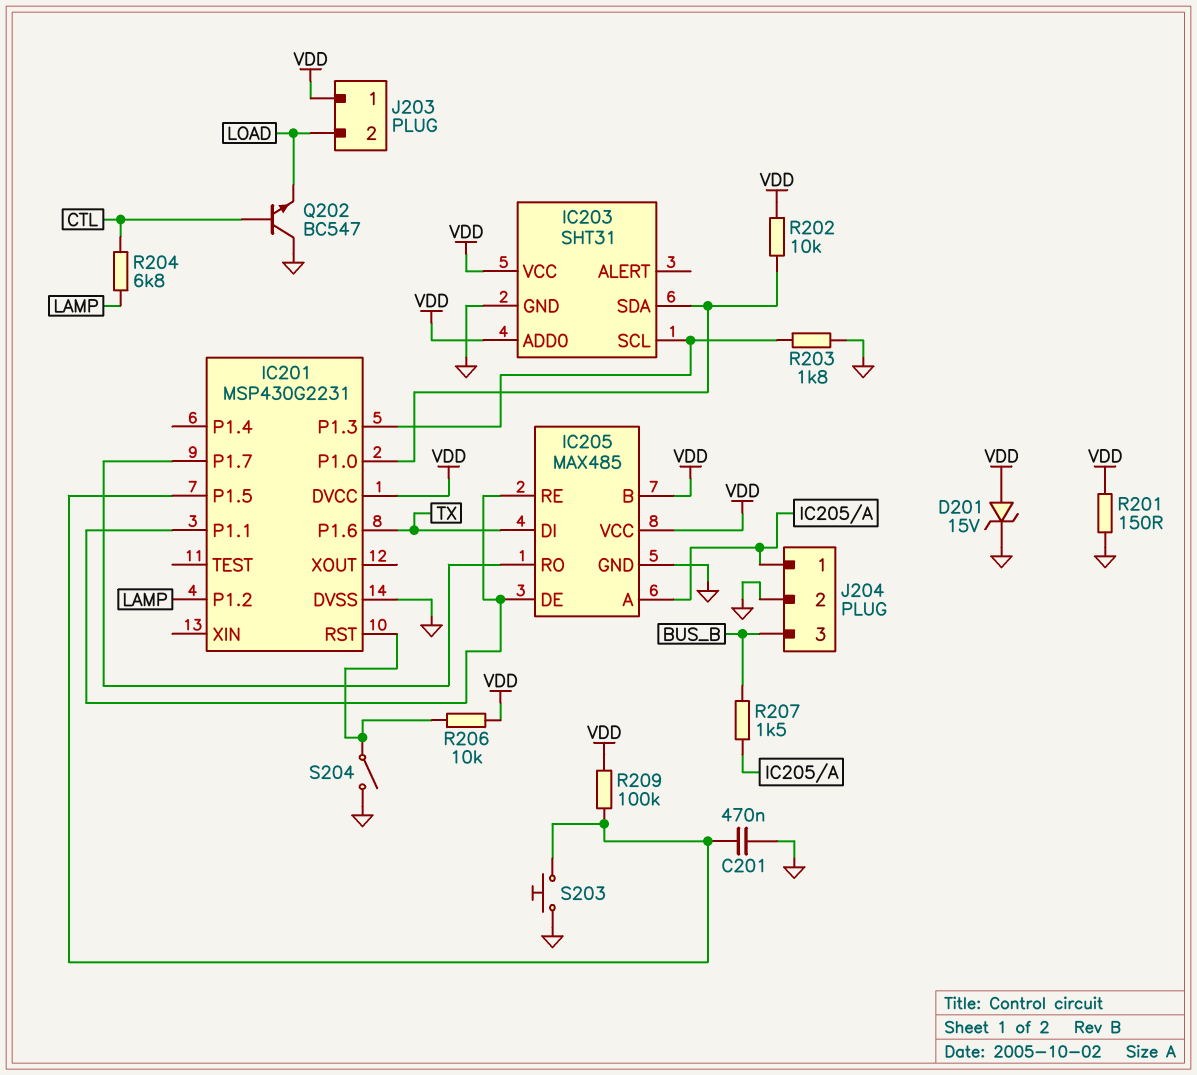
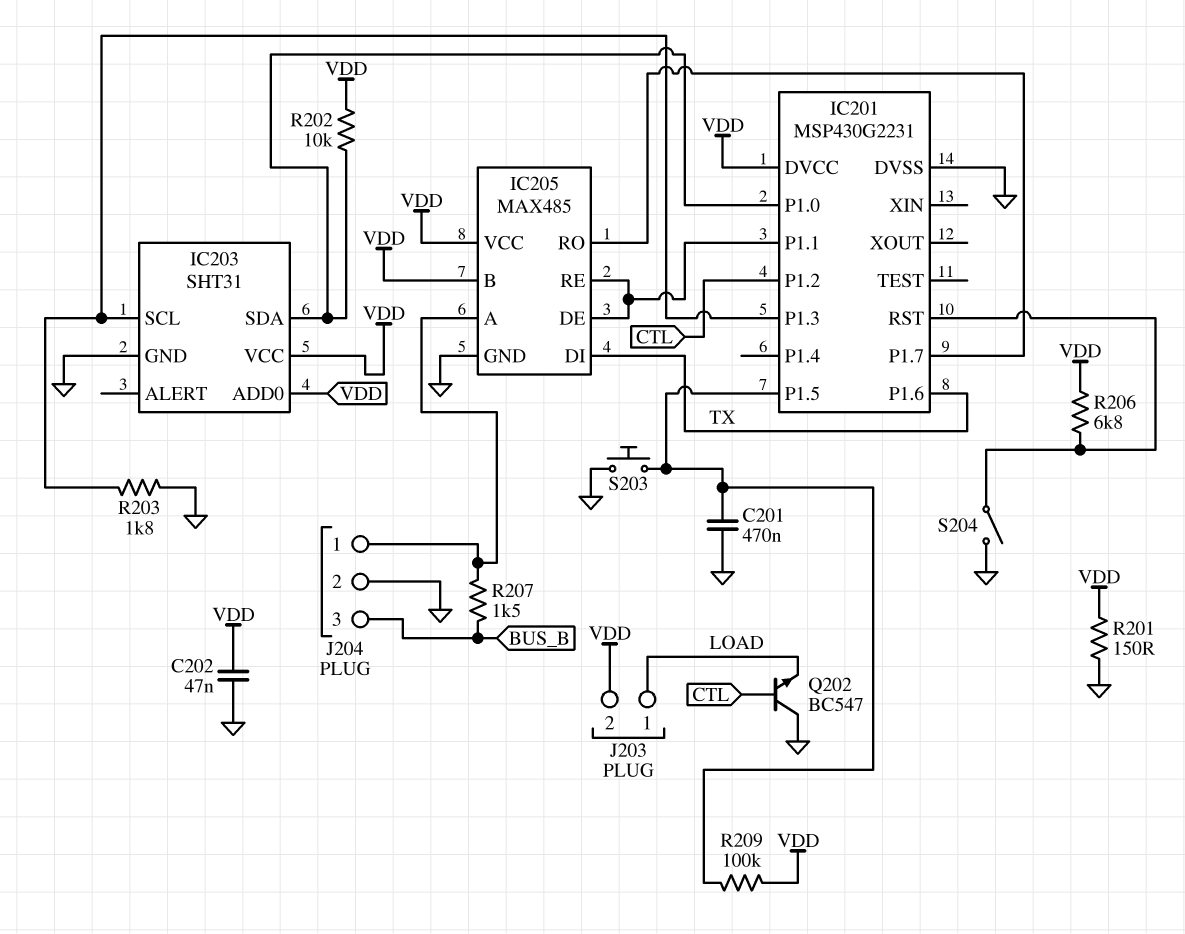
C202: none -> 47nF (GND, VDD)
D201: zener 15V (A VDD, K GND) -> none
IC201 pin P1.2: LAMP -> CTL
J203 pin 1: VDD -> LOAD
J203 pin 2: LOAD -> VDD
R204: 6.8k (CTL, LAMP) -> none
R206: 10k (IC201/RST, VDD) -> 6.8k (IC201/RST, VDD)

